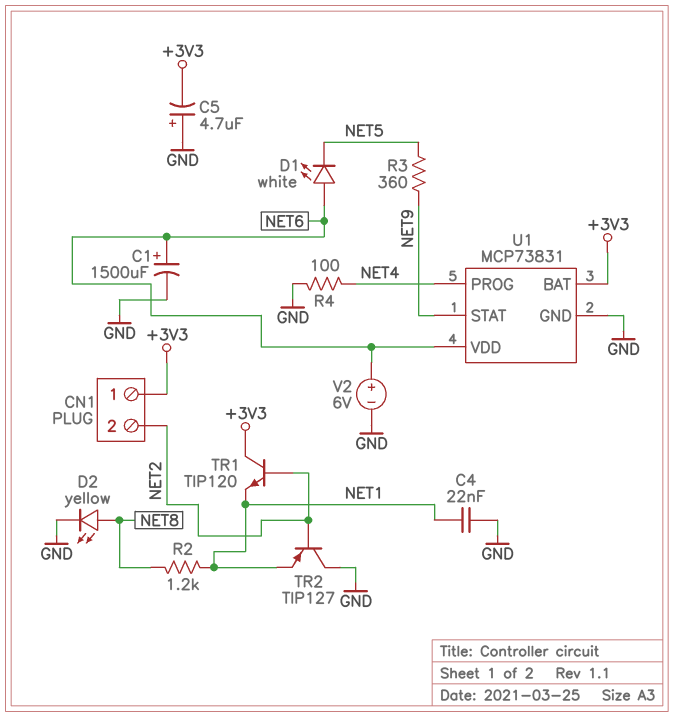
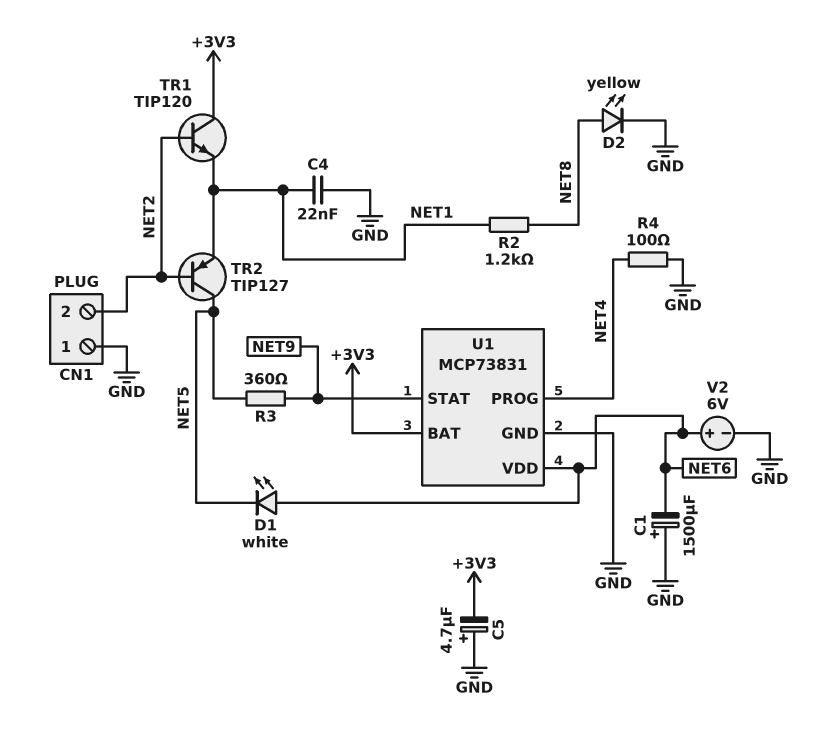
C1: 1500uF (plus NET6, minus GND) -> 1500uF (plus GND, minus NET6)
CN1 pin 1: +3V3 -> GND
TR2: PNP TIP127 (B NET2, C GND, E NET1) -> PNP TIP127 (B NET2, C NET5, E NET1)

